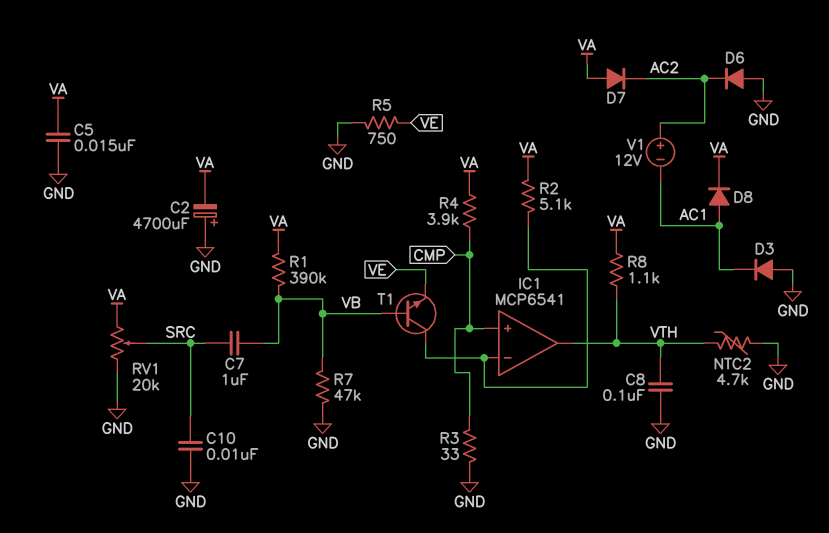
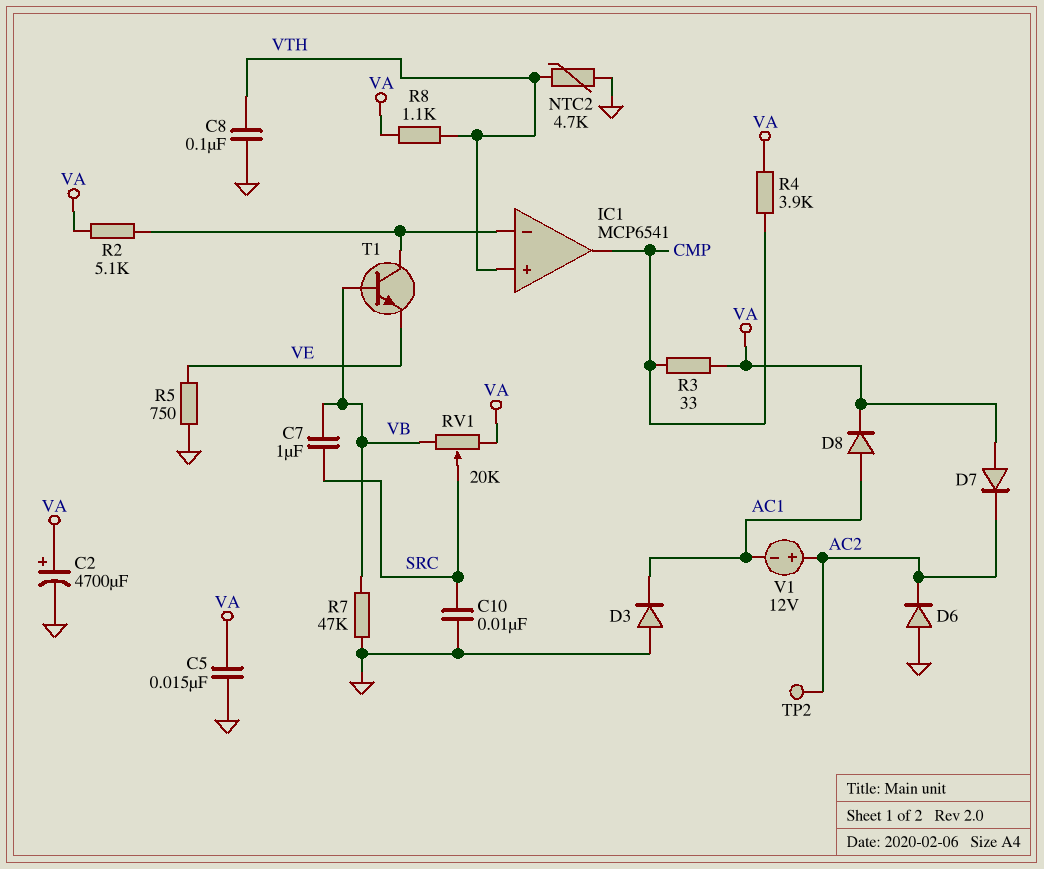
C2: 4700uF (plus GND, minus VA) -> 4700uF (plus VA, minus GND)
IC1 pin in+: CMP -> VTH
IC1 pin out: VTH -> CMP
R1: 390k (VA, VB) -> none
R3: 33 (CMP, GND) -> 33 (CMP, VA)
RV1: 20k (GND, VA, wiper SRC) -> 20k (VA, VB, wiper SRC)
TP2: none -> test point (AC2)

